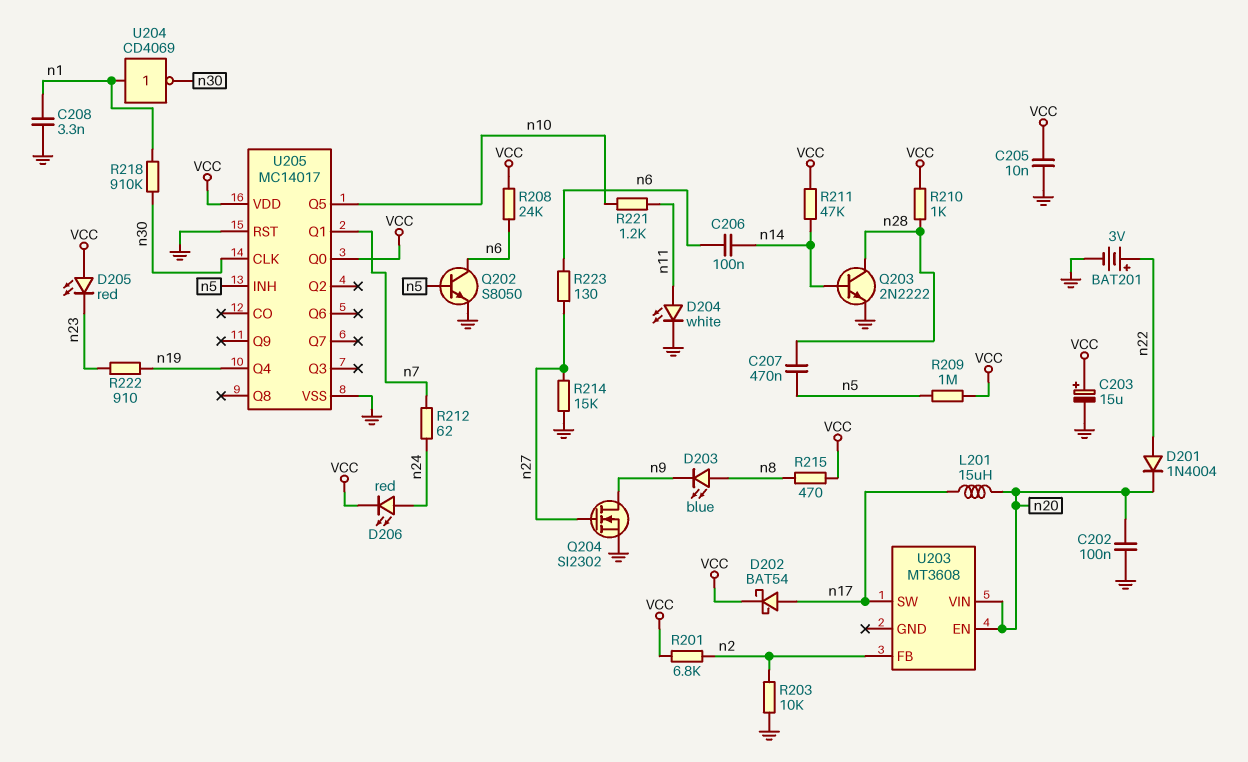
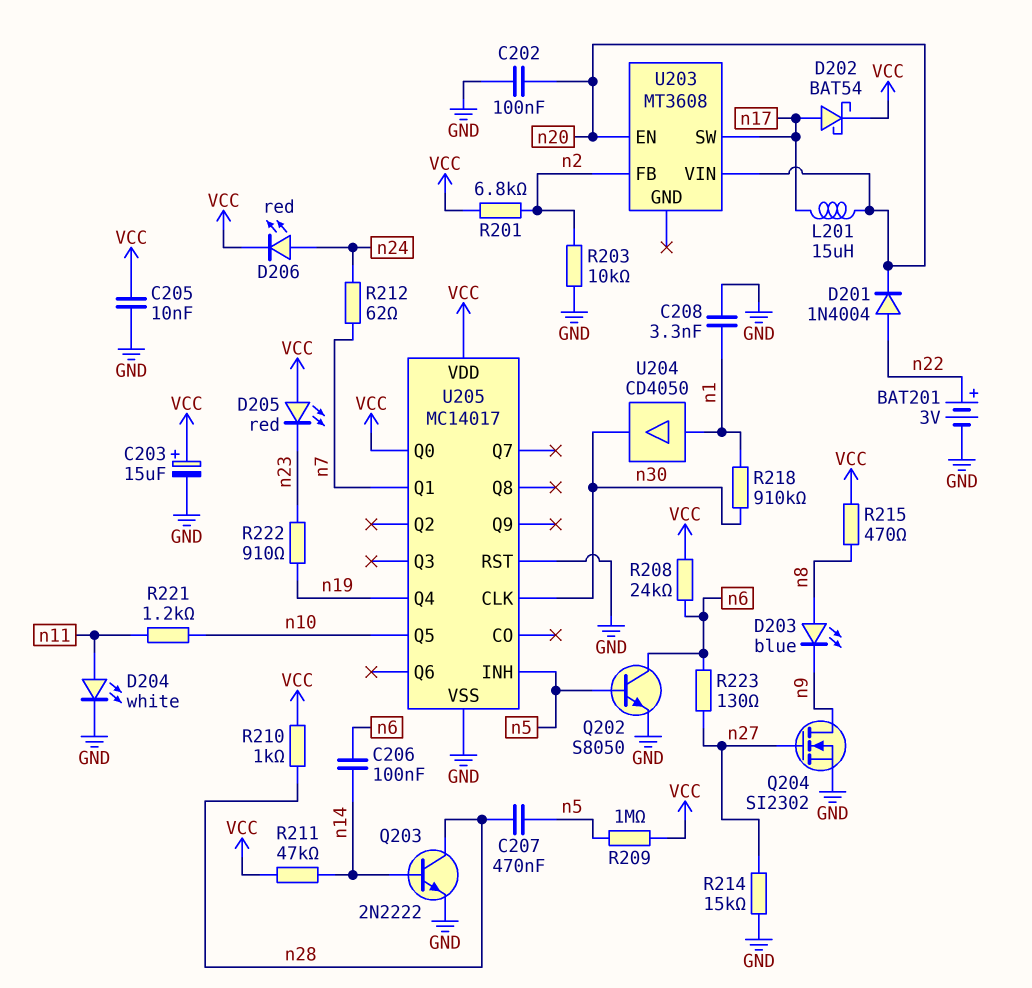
U204: NOT CD4069 (in n1, out n30) -> buffer CD4050 (in n1, out n30)

